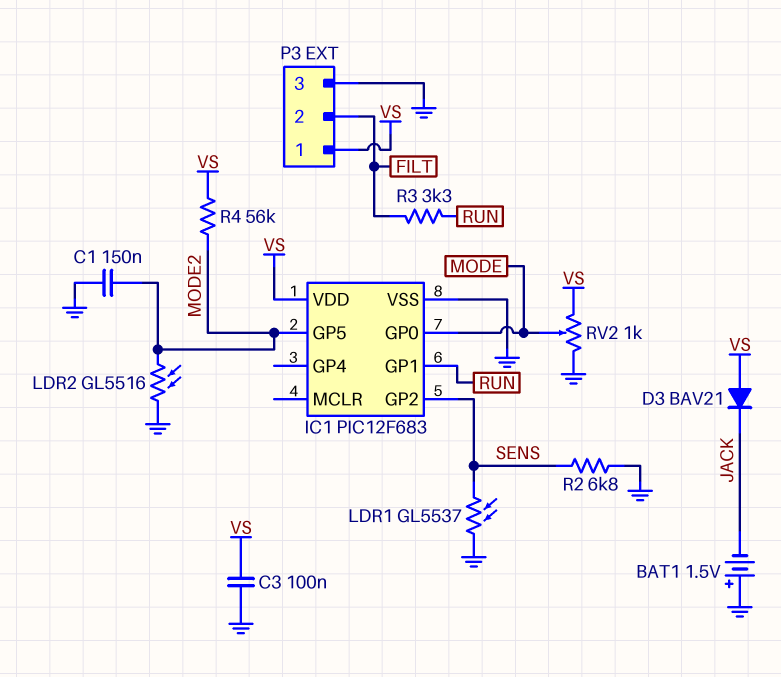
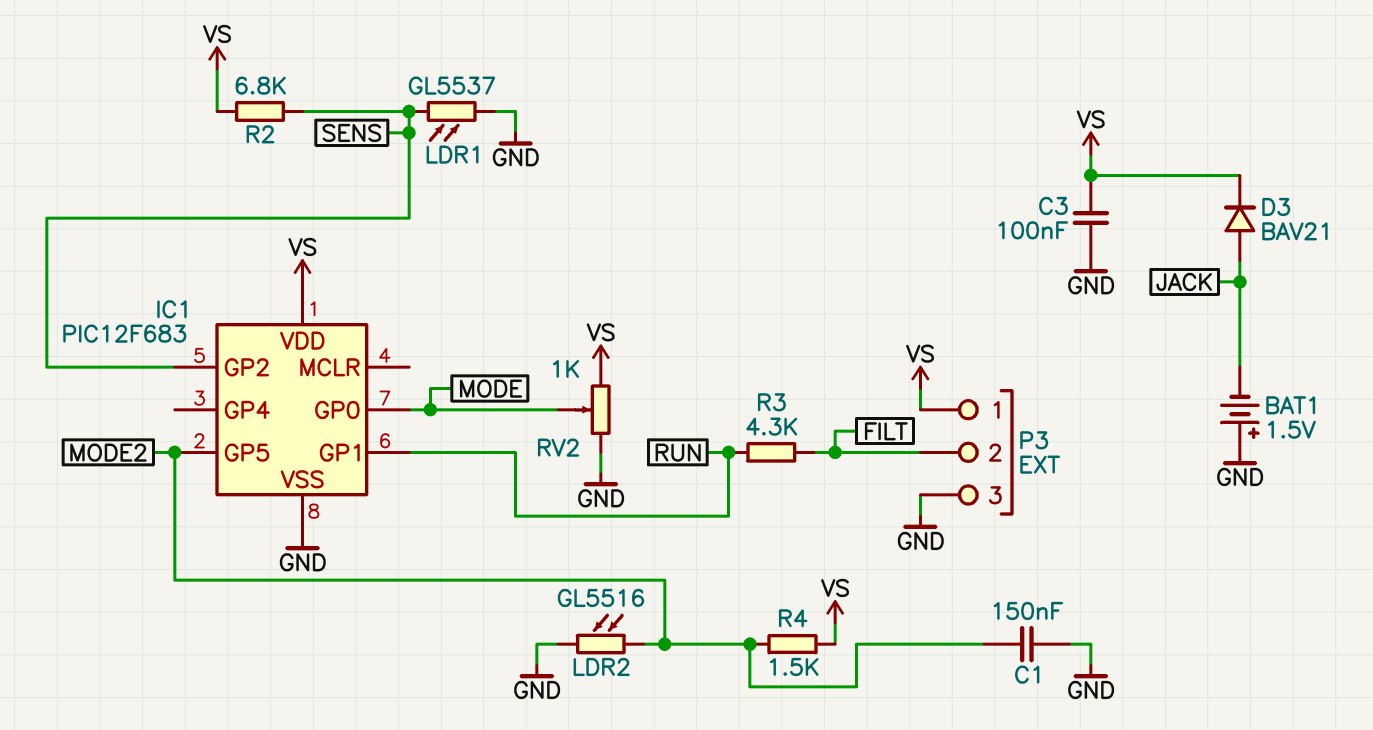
D3: diode BAV21 (A VS, K JACK) -> diode BAV21 (A JACK, K VS)
R2: 6.8k (GND, SENS) -> 6.8k (SENS, VS)
R3: 3.3k (FILT, RUN) -> 4.3k (FILT, RUN)
R4: 56k (MODE2, VS) -> 1.5k (MODE2, VS)

